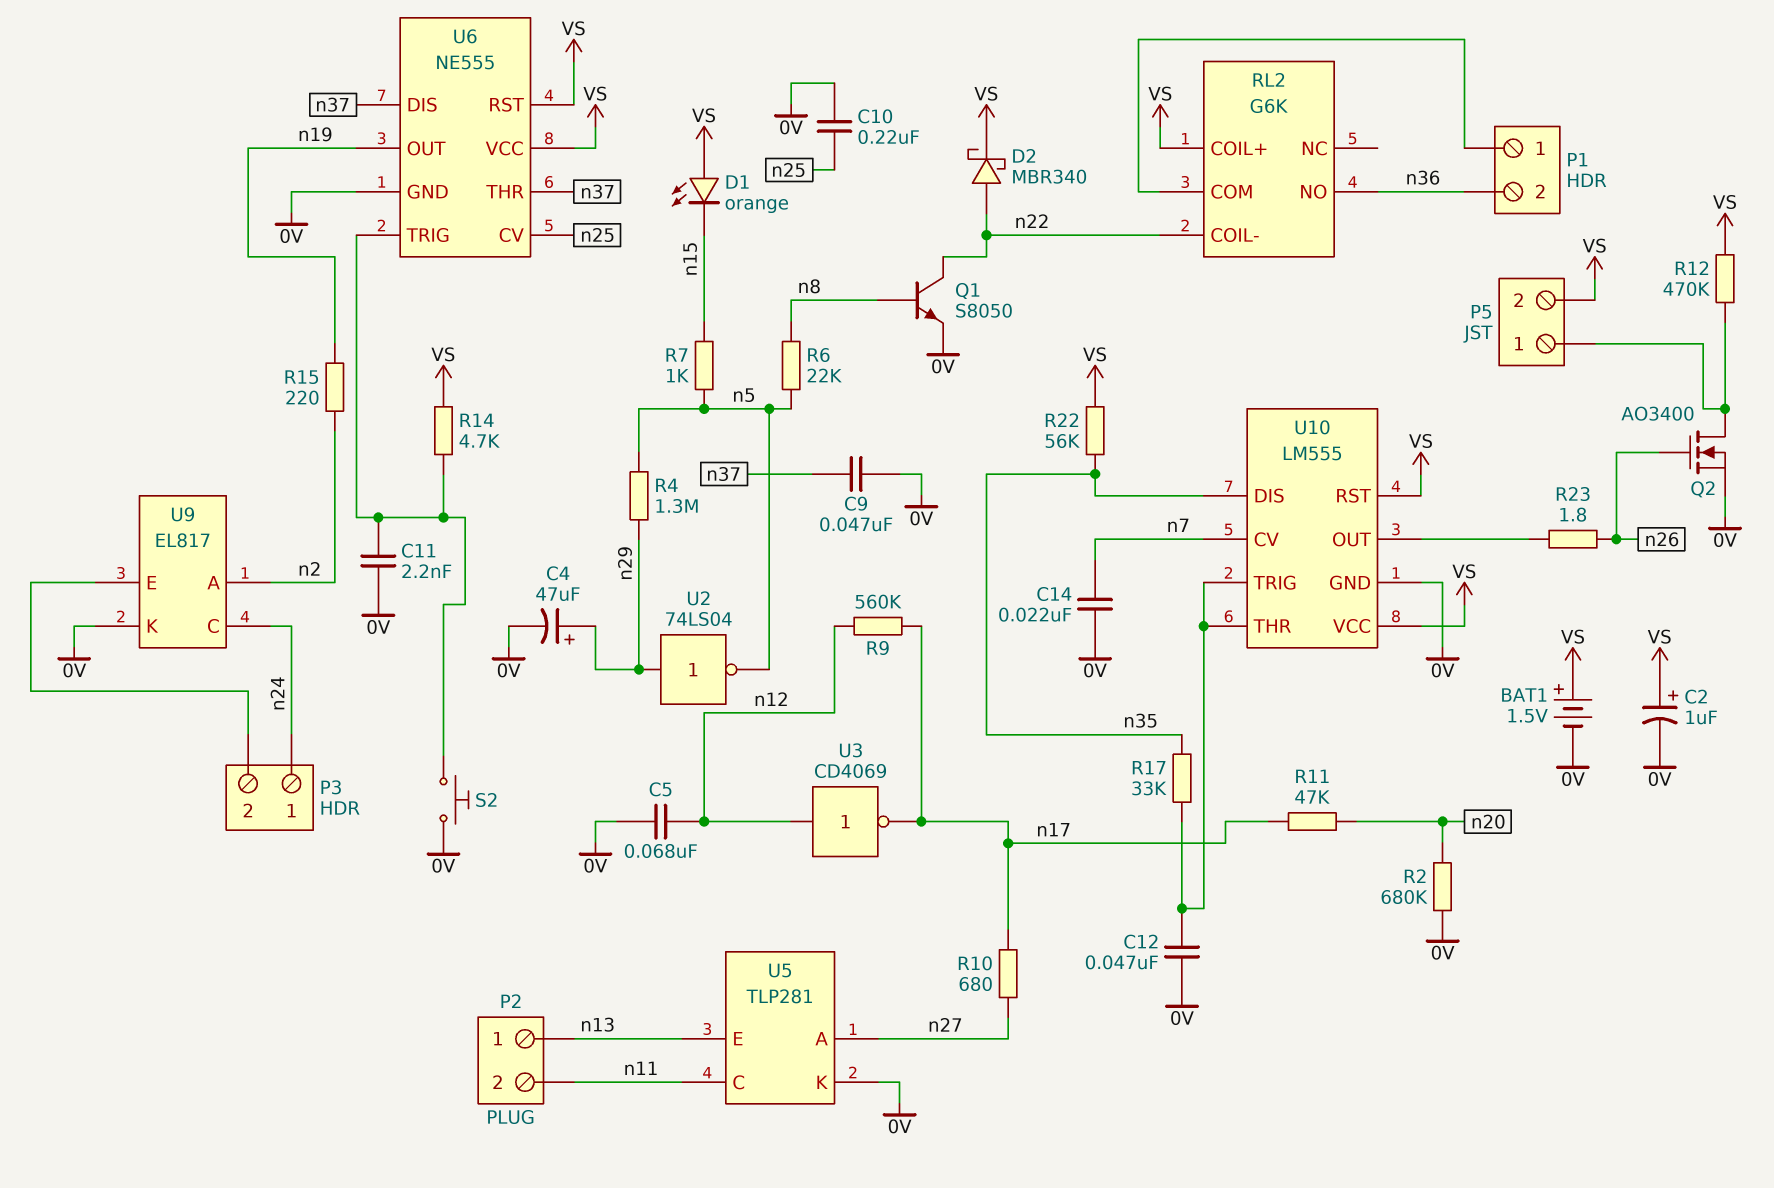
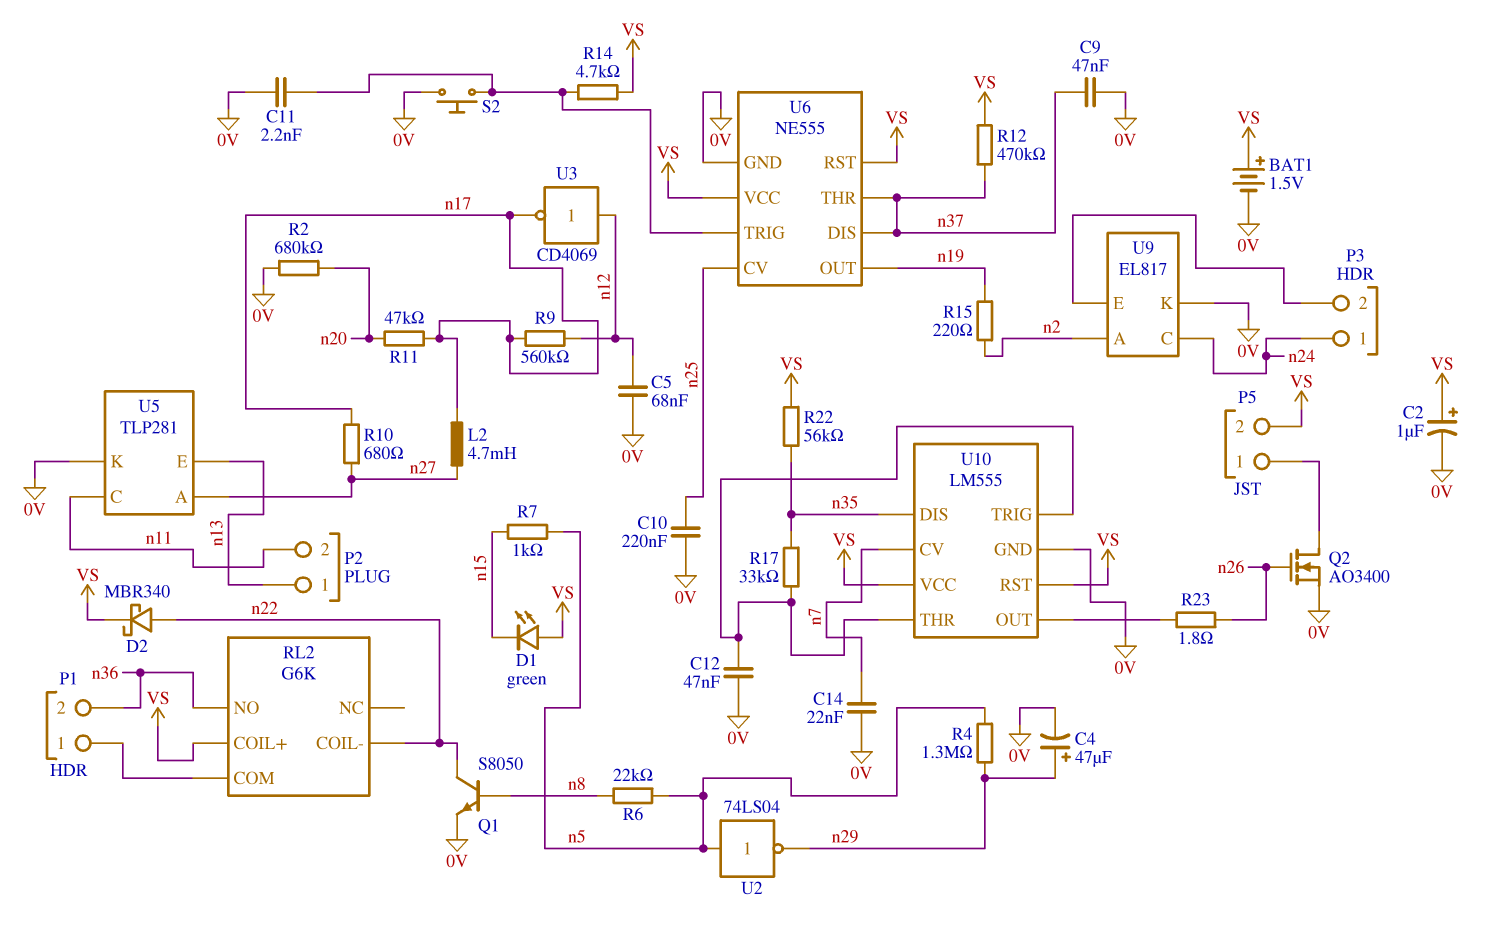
D1: LED orange (A VS, K n15) -> LED green (A VS, K n15)
L2: none -> 4.7mH (n17, n27)
R12: 470k (P5/1, VS) -> 470k (VS, n37)
U2: NOT 74LS04 (in n29, out n5) -> NOT 74LS04 (in n5, out n29)

